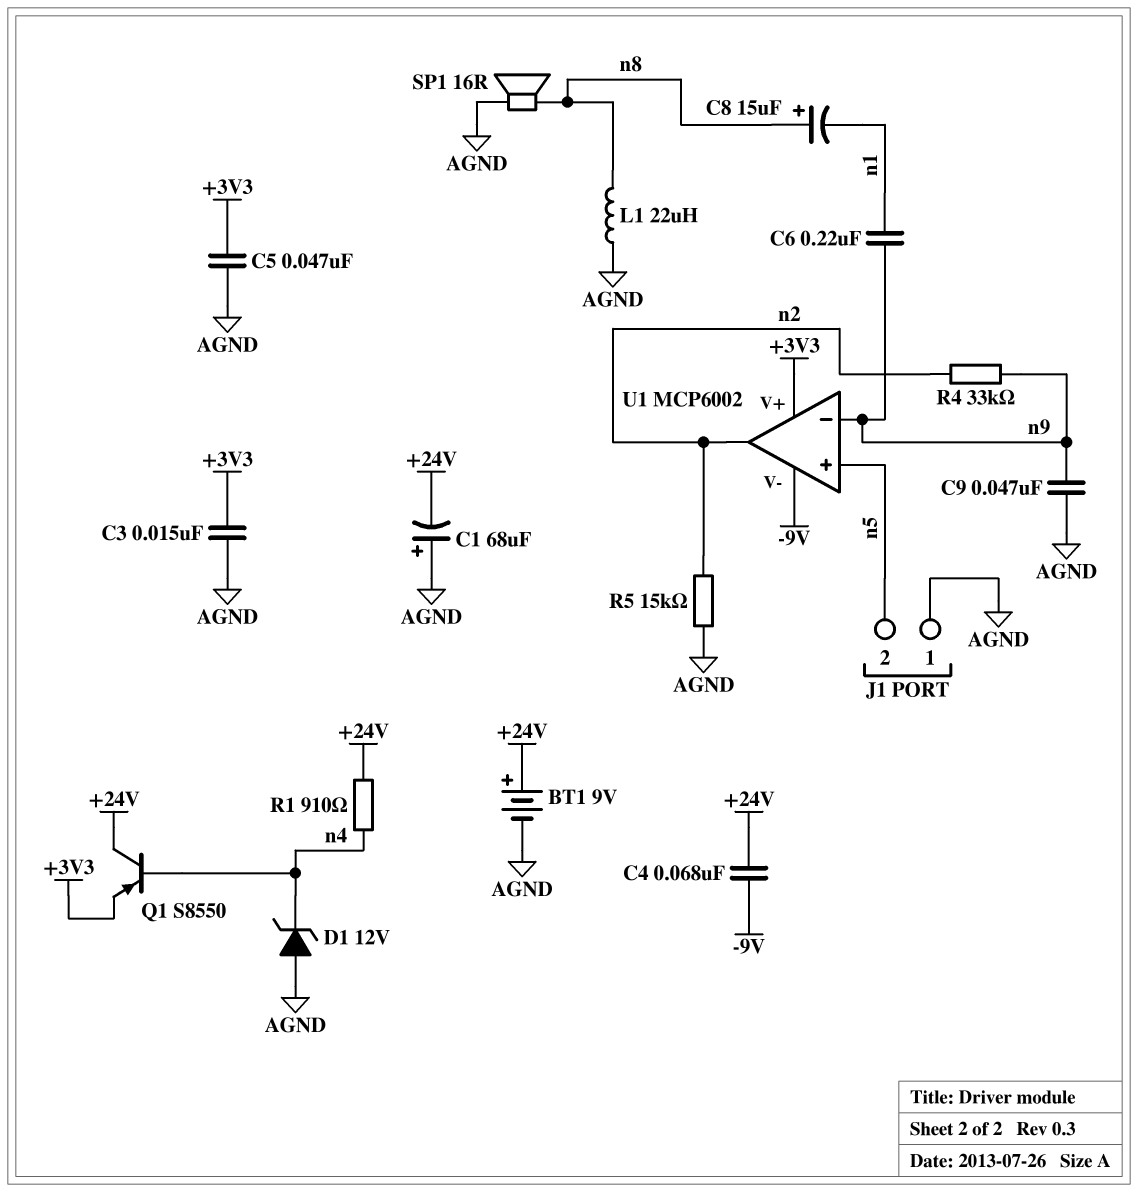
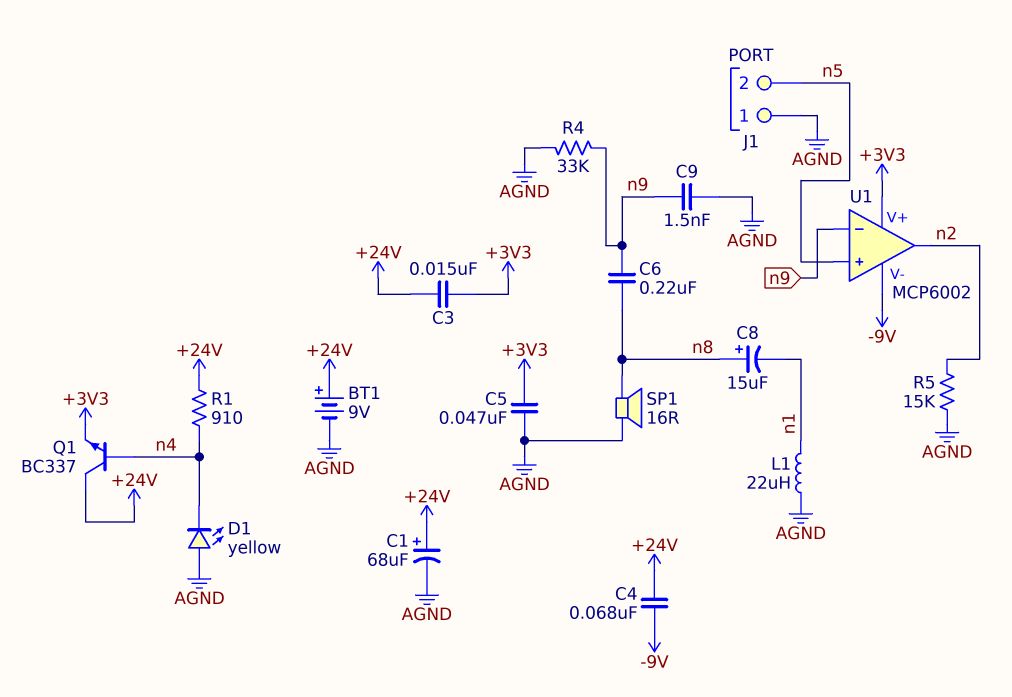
C1: 68uF (plus AGND, minus +24V) -> 68uF (plus +24V, minus AGND)
C3: 15nF (+3V3, AGND) -> 15nF (+3V3, +24V)
C6: 220nF (n1, n9) -> 220nF (n8, n9)
C9: 47nF (AGND, n9) -> 1.5nF (AGND, n9)
D1: zener 12V (A AGND, K n4) -> LED yellow (A AGND, K n4)
L1: 22uH (AGND, n8) -> 22uH (AGND, n1)
Q1: PNP S8550 (B n4, C +24V, E +3V3) -> NPN BC337 (B n4, C +24V, E +3V3)
R4: 33k (n2, n9) -> 33k (AGND, n9)

